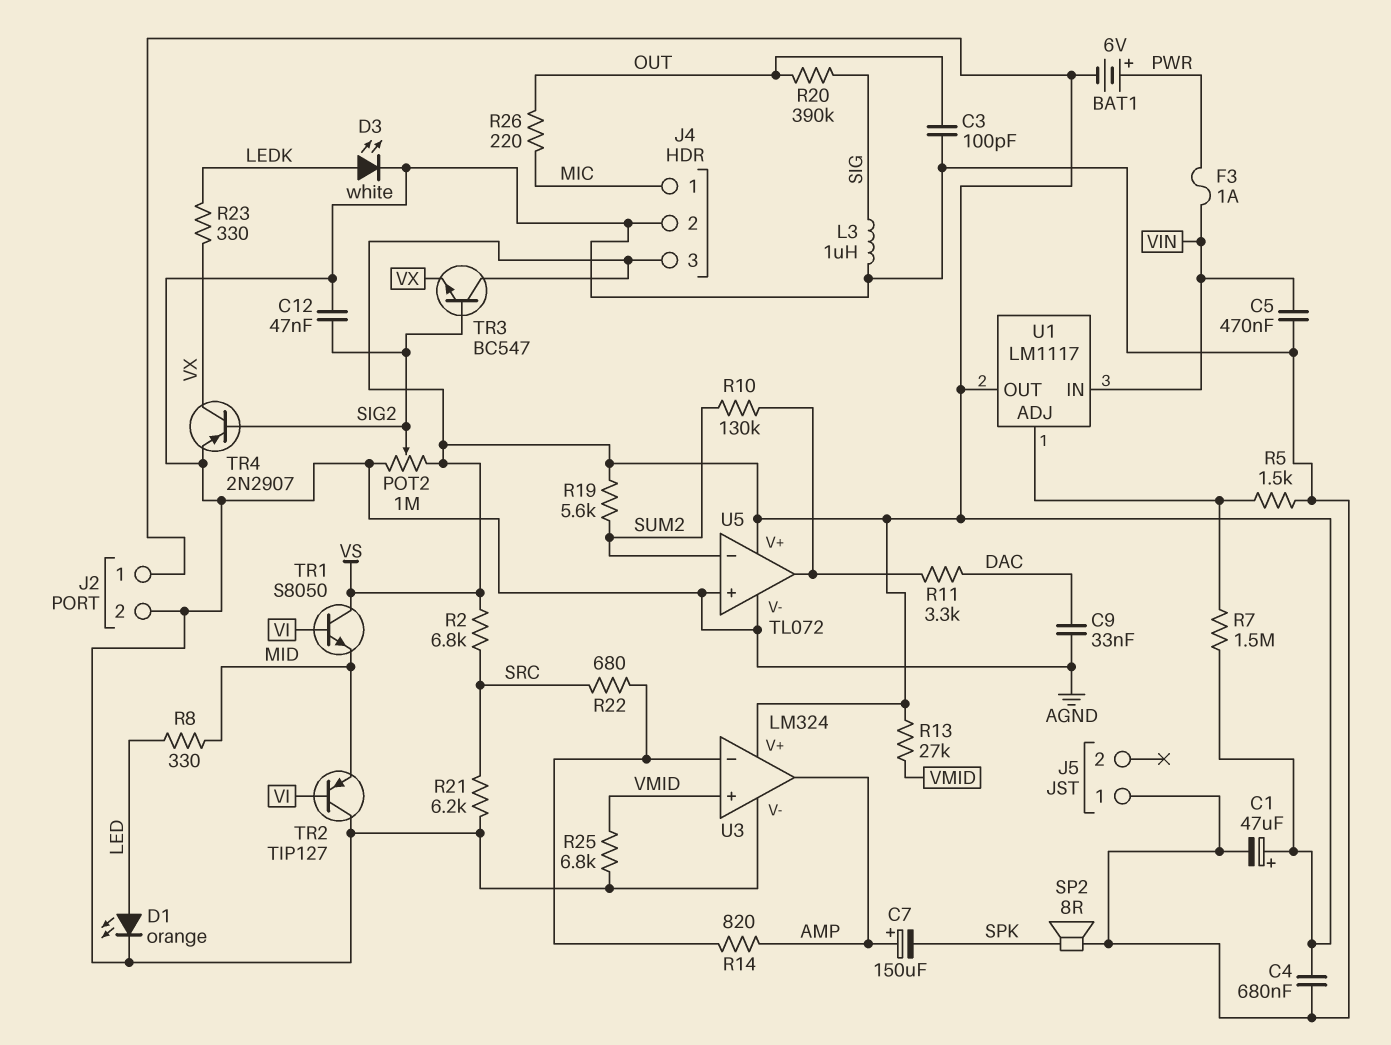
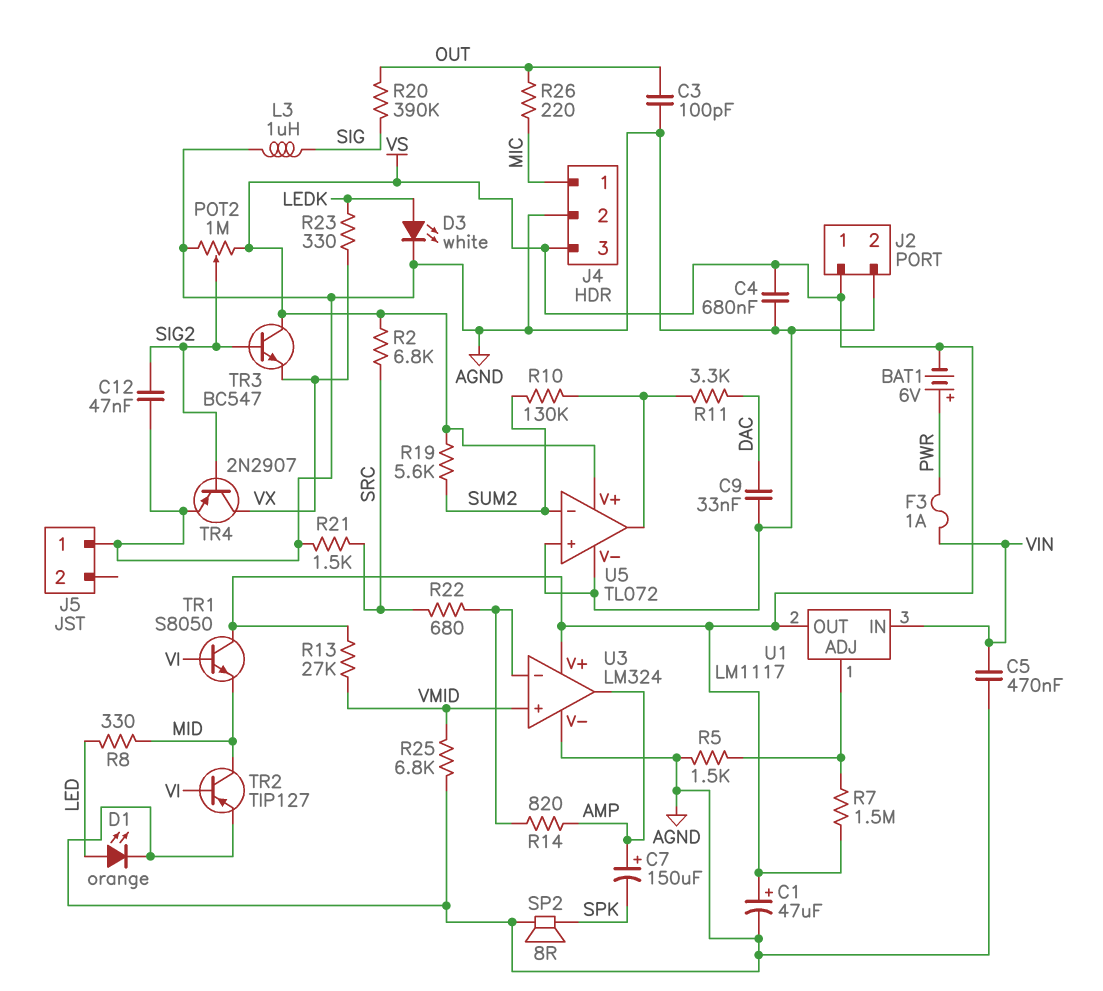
R21: 6.2k (AGND, SRC) -> 1.5k (AGND, SRC)
TR2: PNP TIP127 (B VI, C AGND, E MID) -> PNP TIP127 (B VI, C MID, E AGND)

